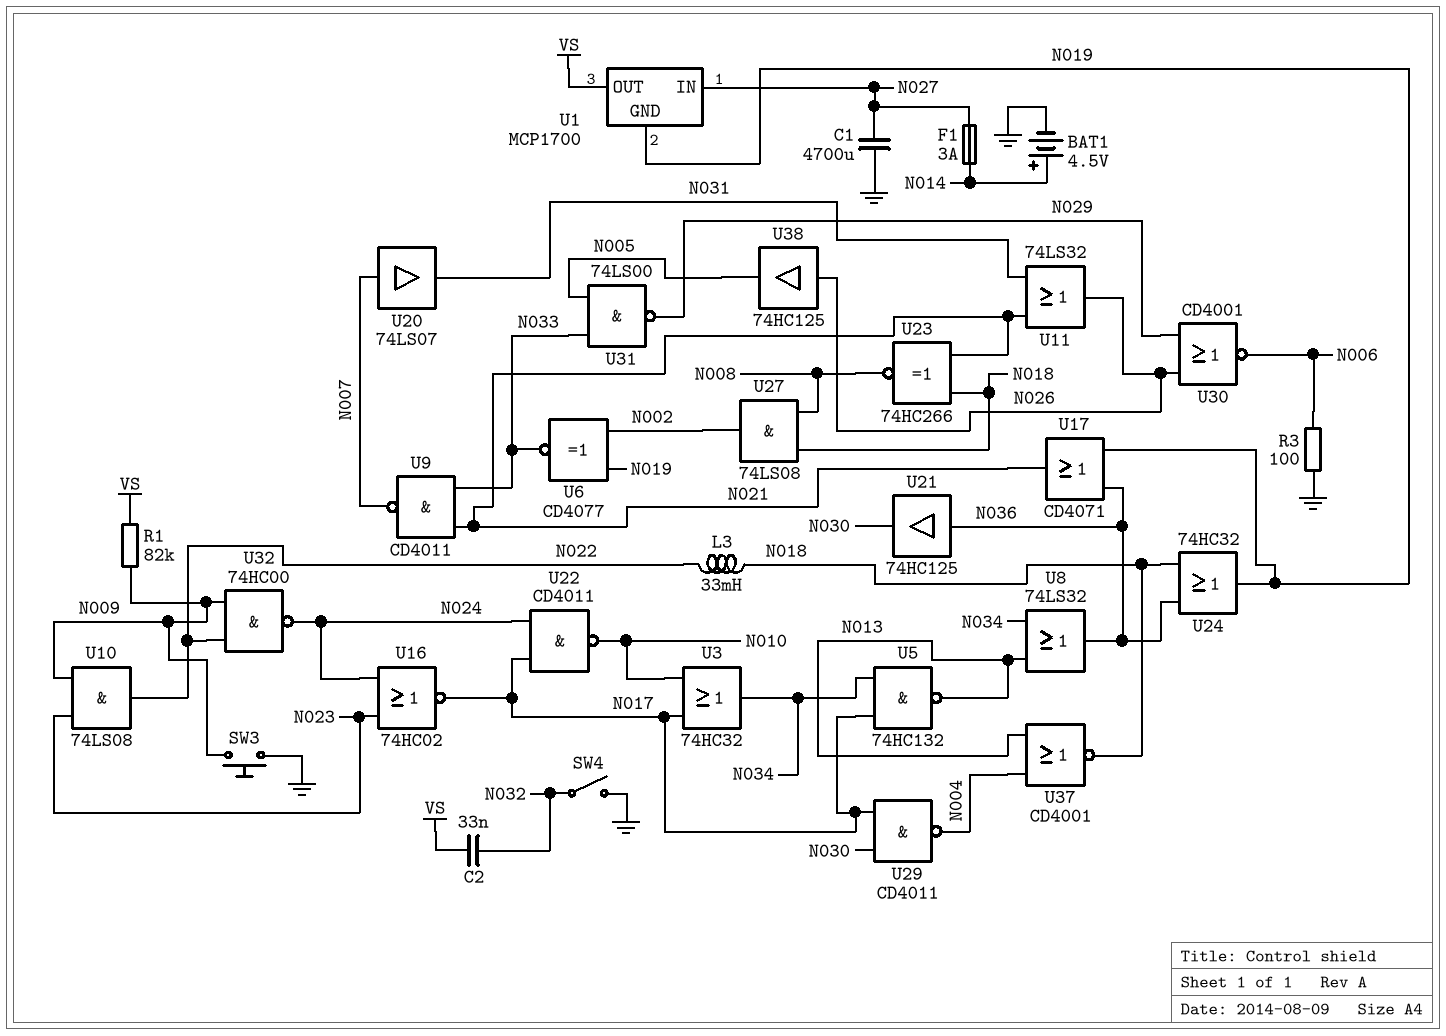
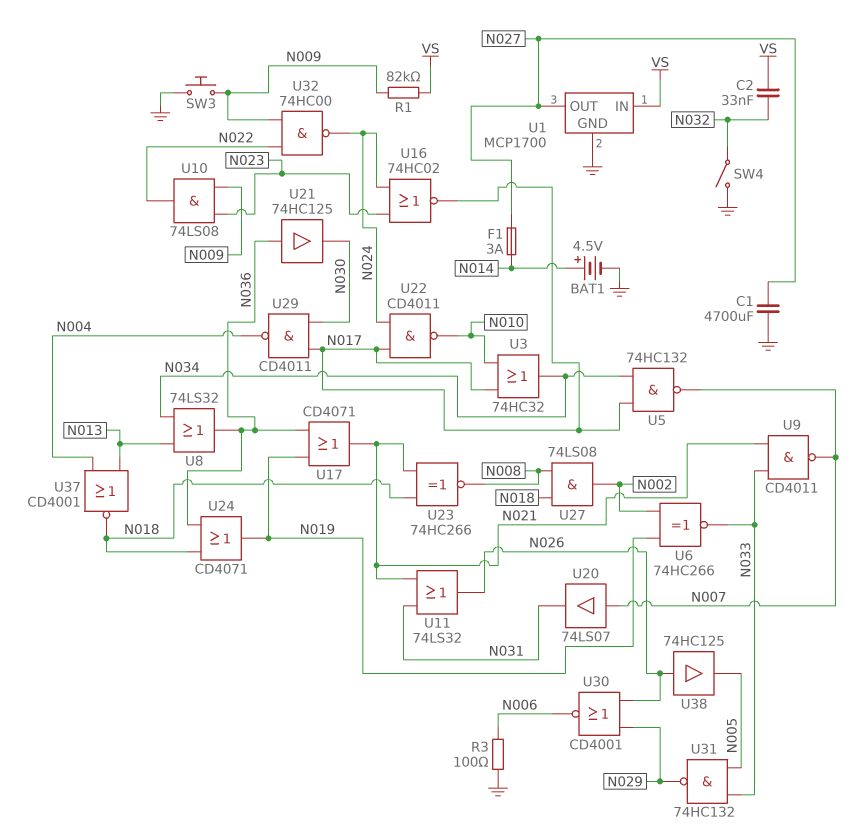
L3: 33mH (N018, N022) -> none
U1 pin GND: N019 -> GND
U1 pin IN: N027 -> VS
U1 pin OUT: VS -> N027
U5: NAND 74HC132 (in N017, in N034, out N013) -> NAND 74HC132 (in N017, in N034, out N007)
U6: XNOR CD4077 (in N002, in N019, out N033) -> XNOR 74HC266 (in N002, in N019, out N033)
U24: OR 74HC32 (in N018, in N036, out N019) -> OR CD4071 (in N018, in N036, out N019)
U31: NAND 74LS00 (in N005, in N033, out N029) -> NAND 74HC132 (in N005, in N033, out N029)

